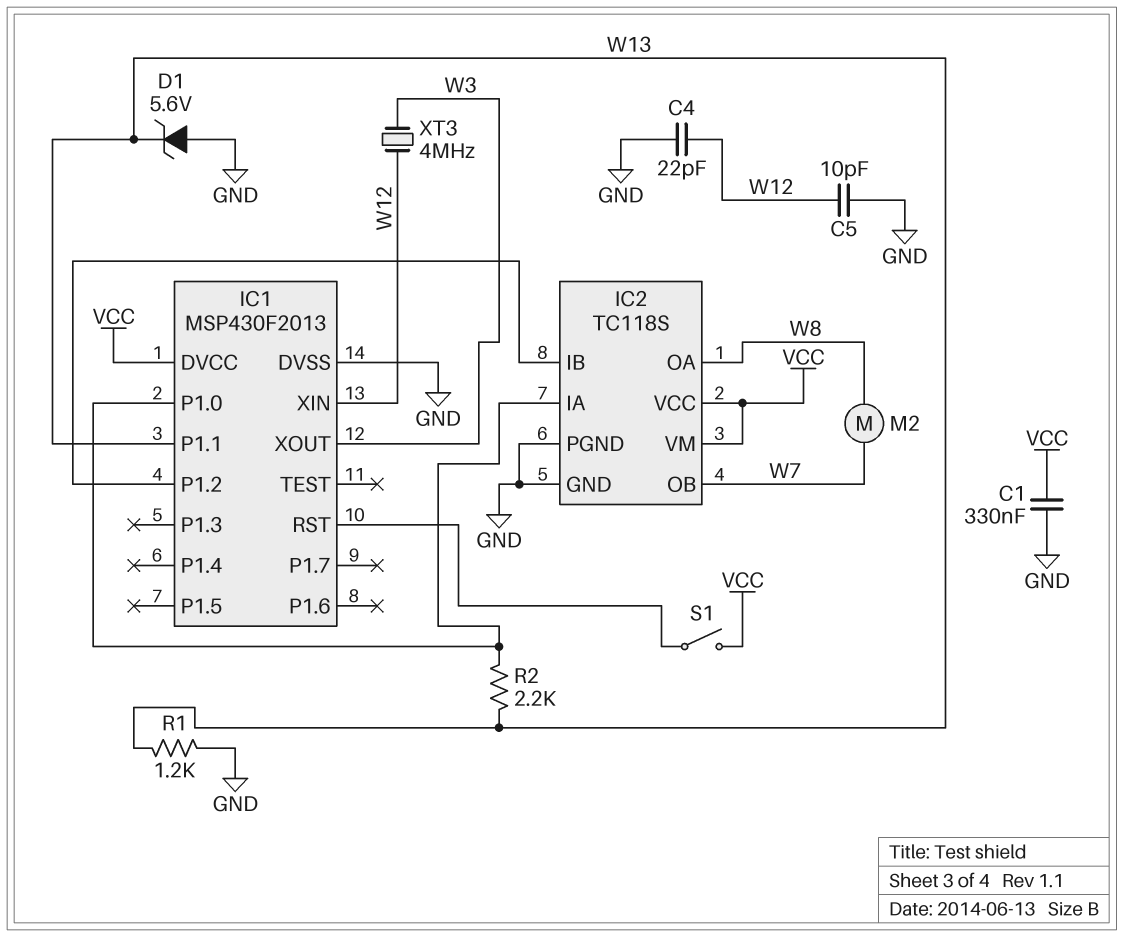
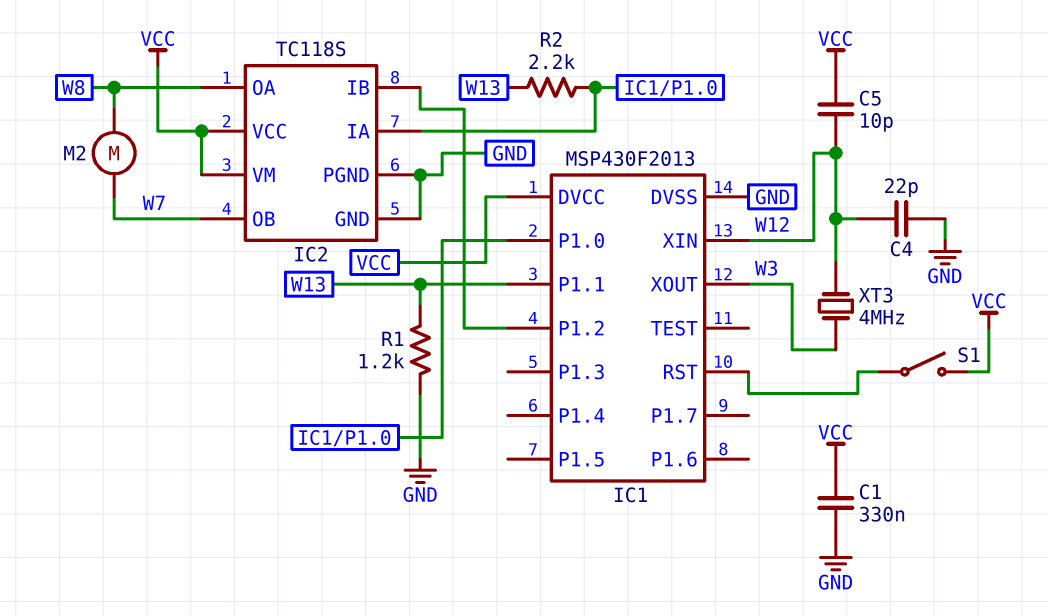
C5: 10pF (GND, W12) -> 10pF (VCC, W12)
D1: zener 5.6V (A GND, K W13) -> none

